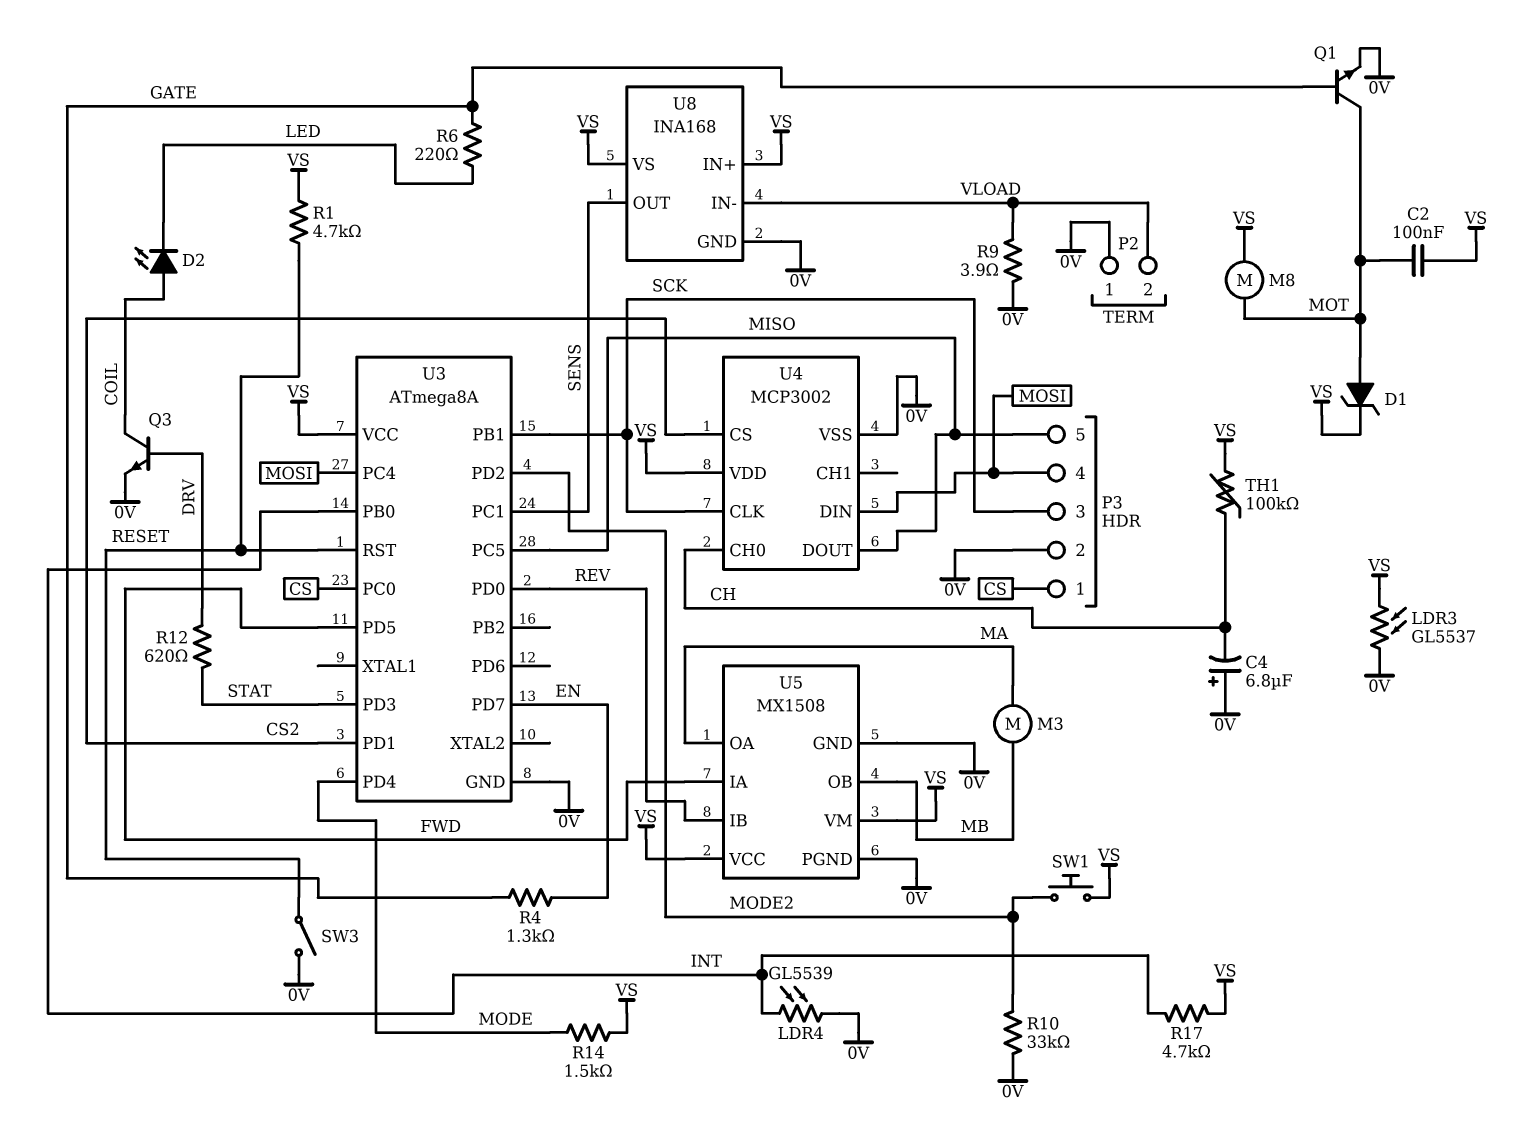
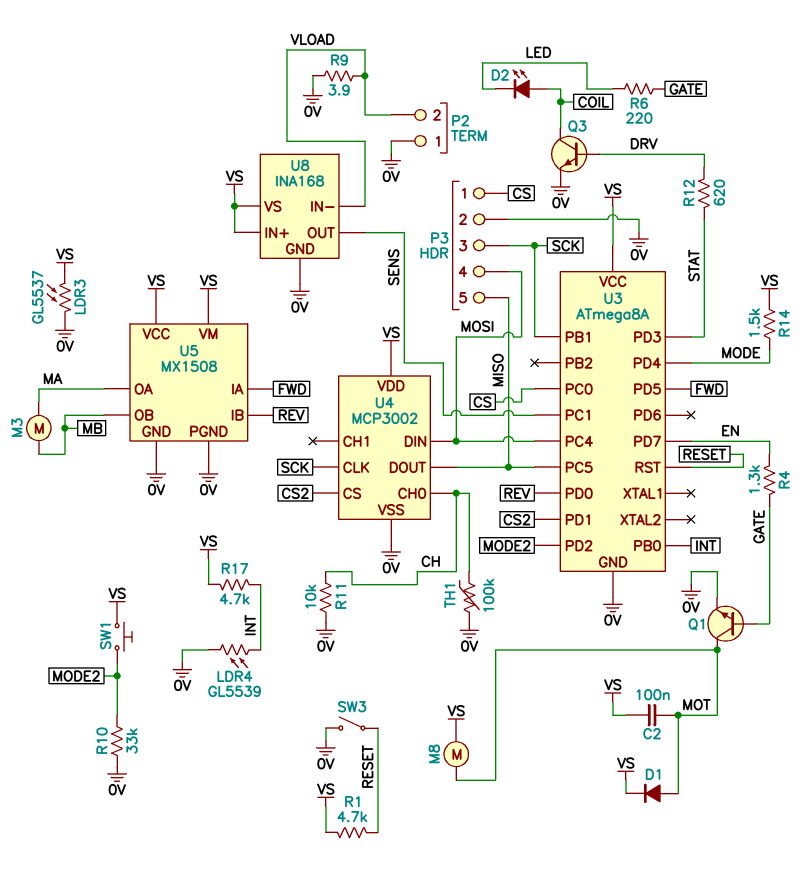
C4: 6.8uF (plus 0V, minus CH) -> none
D1: zener (A MOT, K VS) -> diode (A MOT, K VS)
R11: none -> 10k (0V, CH)
TH1: 100k (CH, VS) -> 100k (0V, CH)

